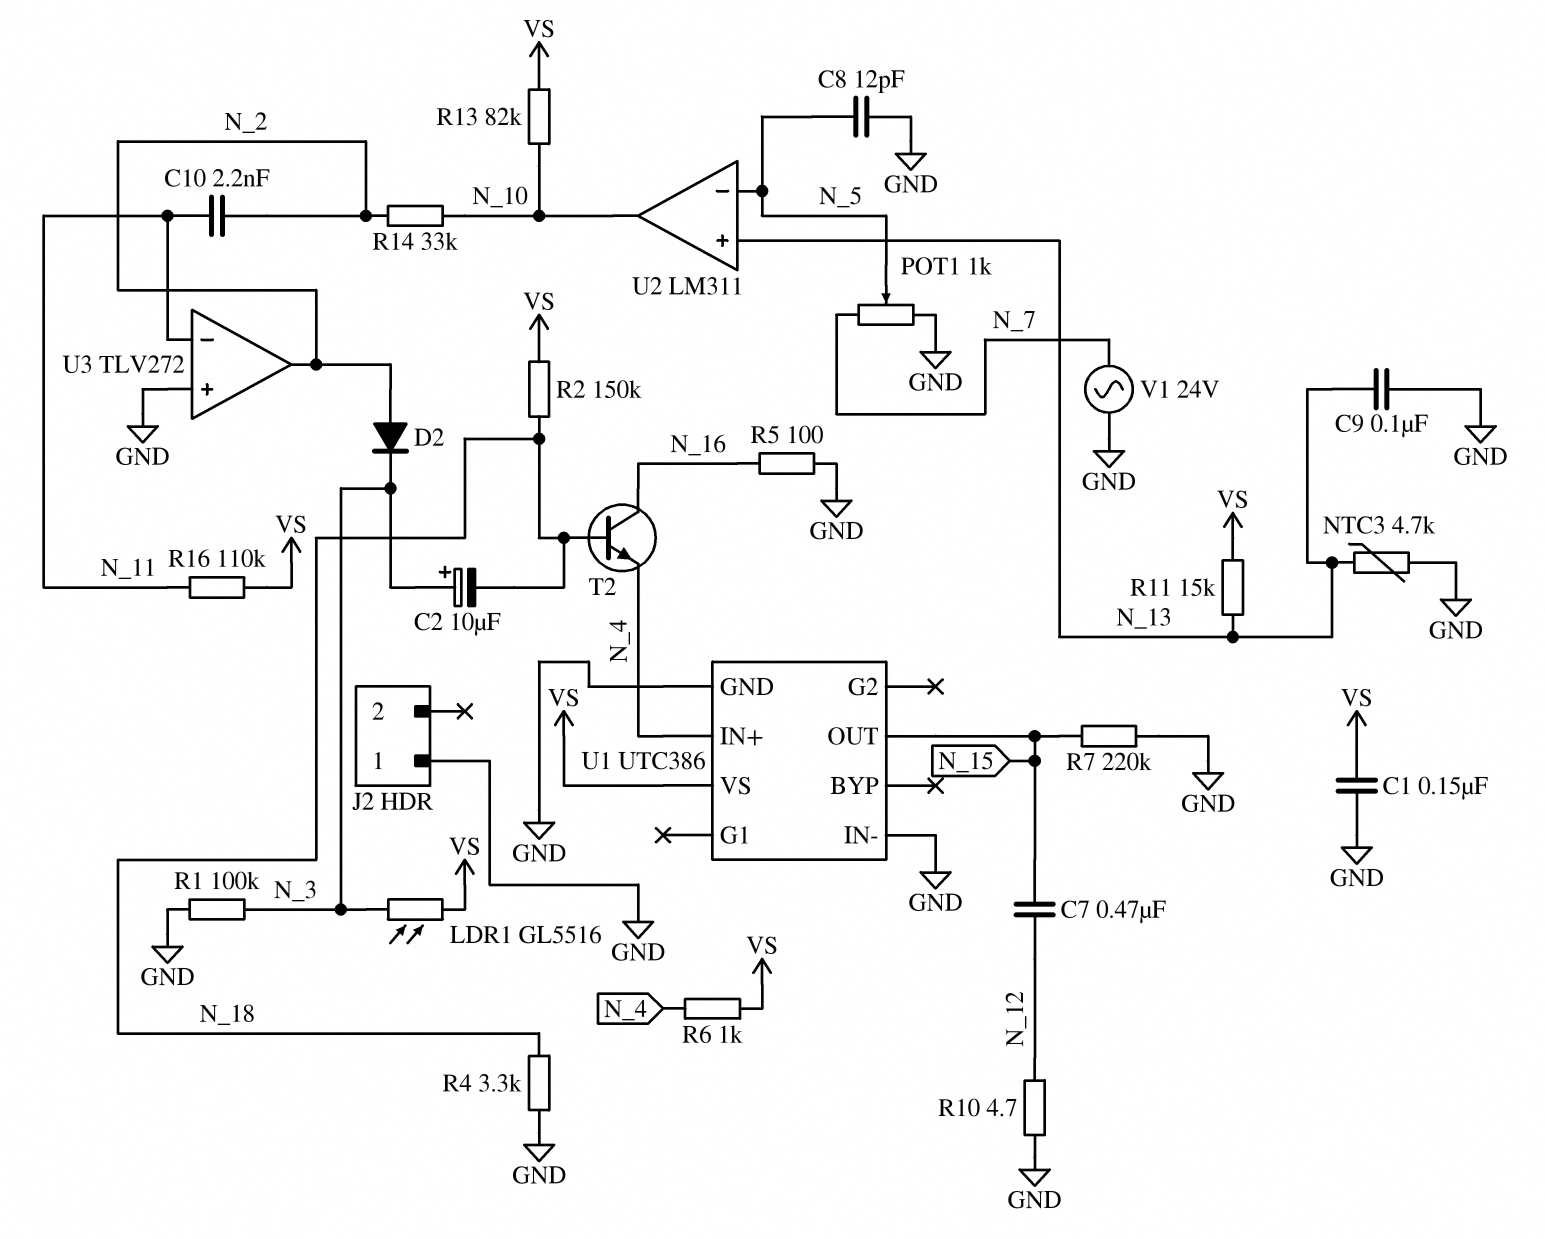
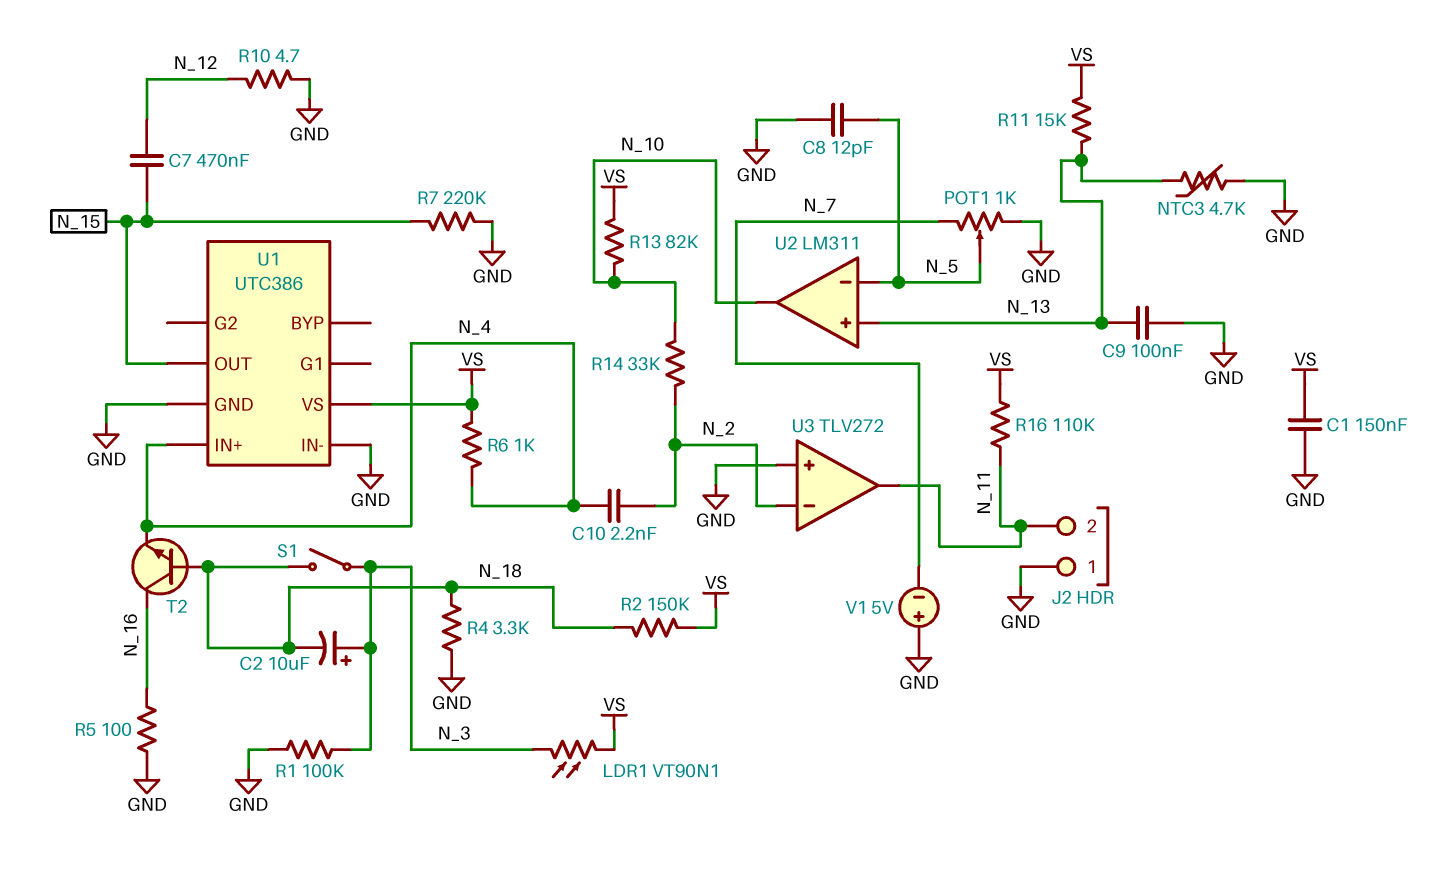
C10: 2.2nF (N_2, N_11) -> 2.2nF (N_2, N_4)
D2: diode (A N_2, K N_3) -> none
J2 pin 2: none -> N_11
LDR1: GL5516 (N_3, VS) -> VT90N1 (N_3, VS)
S1: none -> switch (N_3, N_18)
U3 pin in-: N_11 -> N_2
U3 pin out: N_2 -> N_11
V1: AC 24V (GND, N_7) -> 5V (plus GND, minus N_7)

